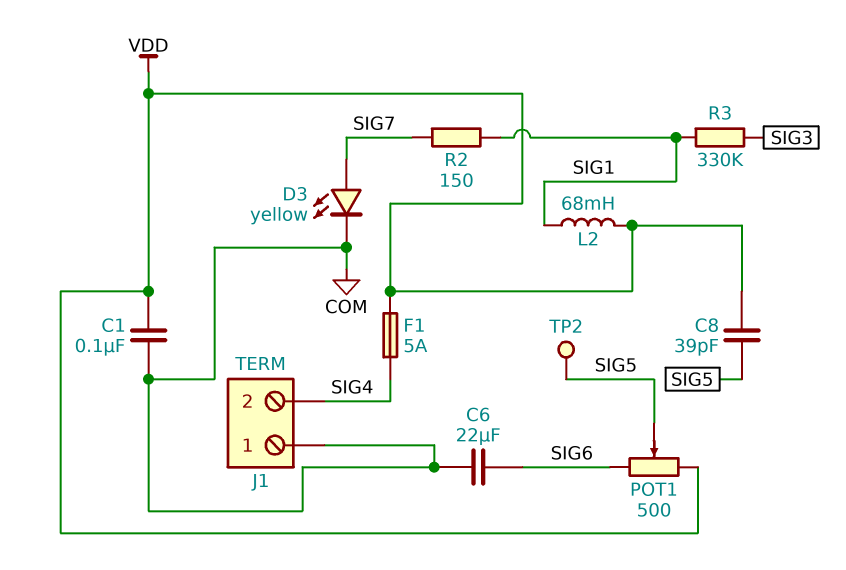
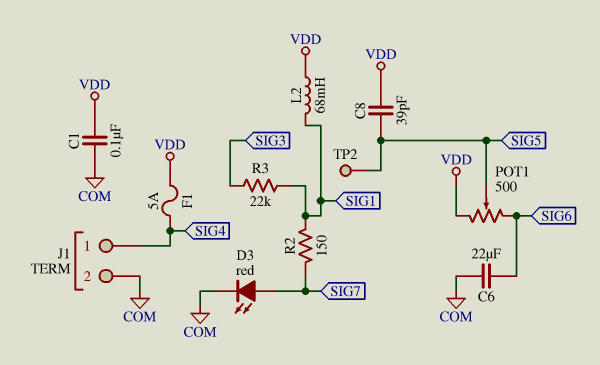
D3: LED yellow (A SIG7, K COM) -> LED red (A SIG7, K COM)
J1 pin 1: COM -> SIG4
J1 pin 2: SIG4 -> COM
R3: 330k (SIG1, SIG3) -> 22k (SIG1, SIG3)

